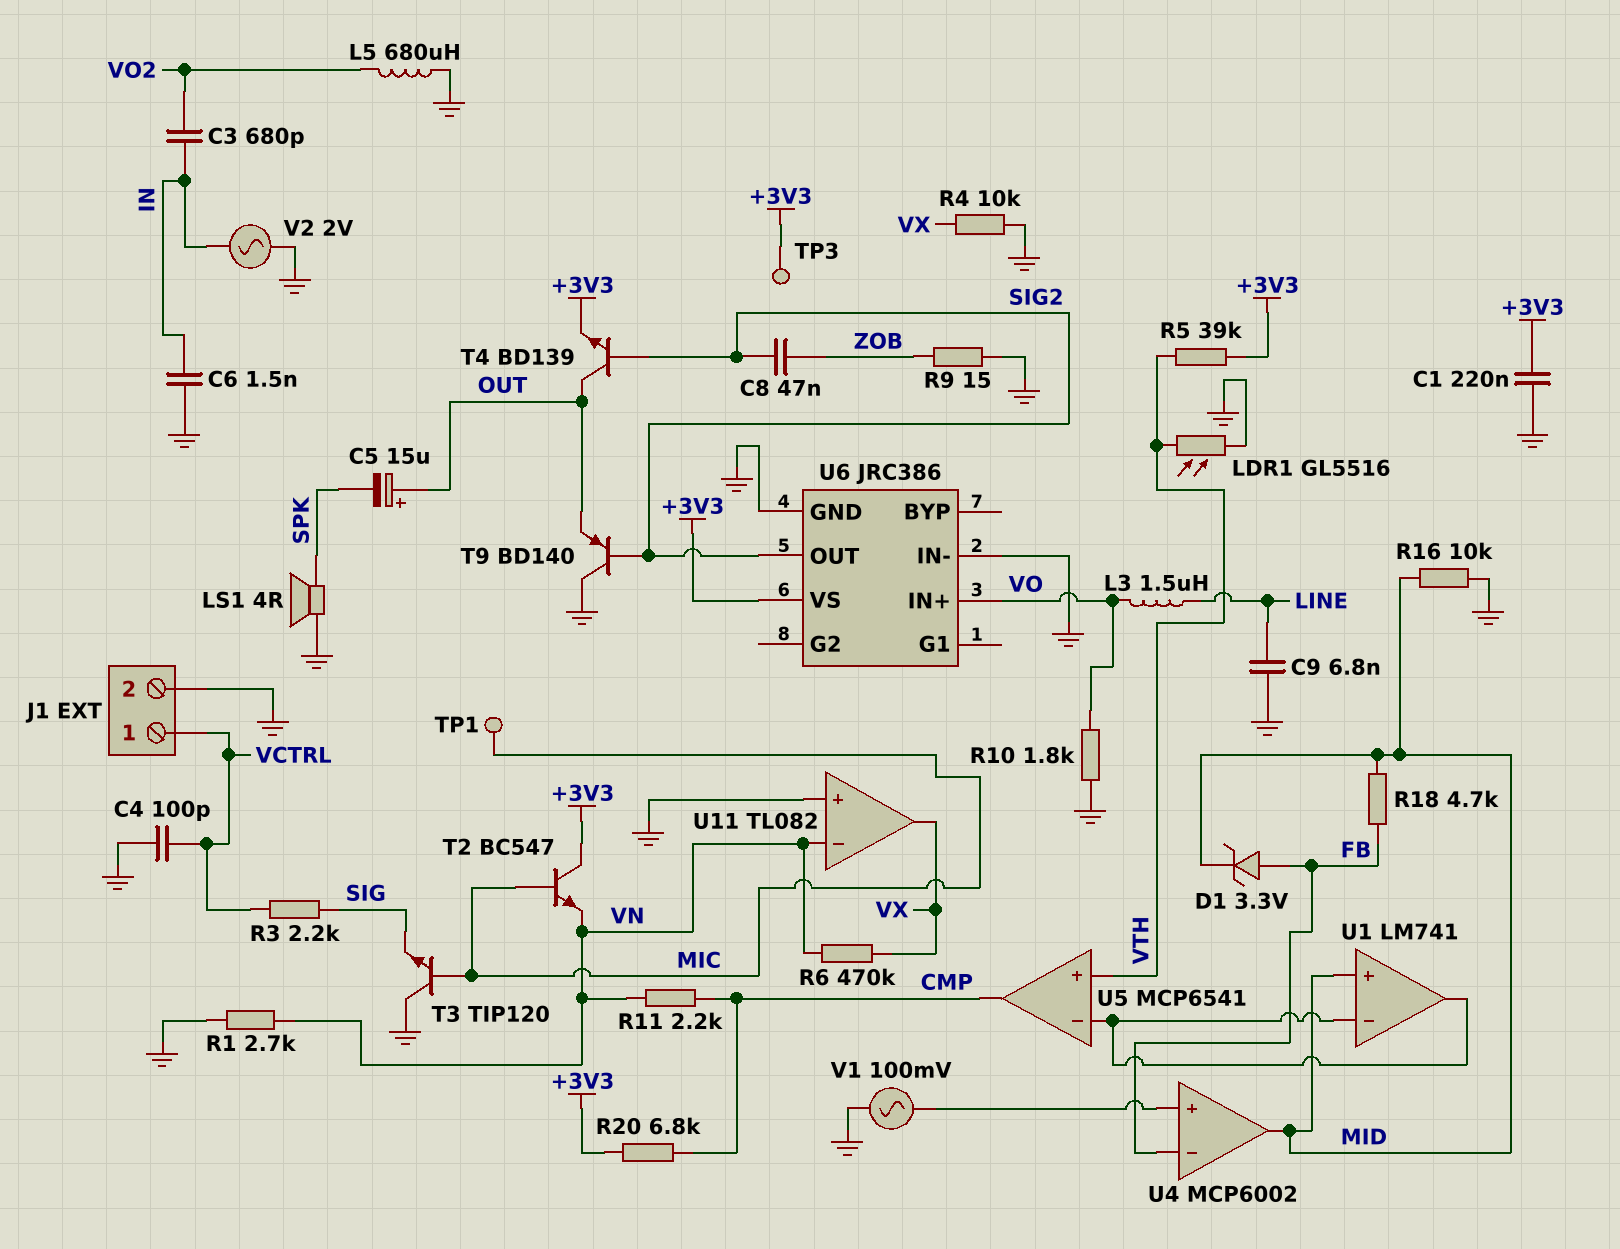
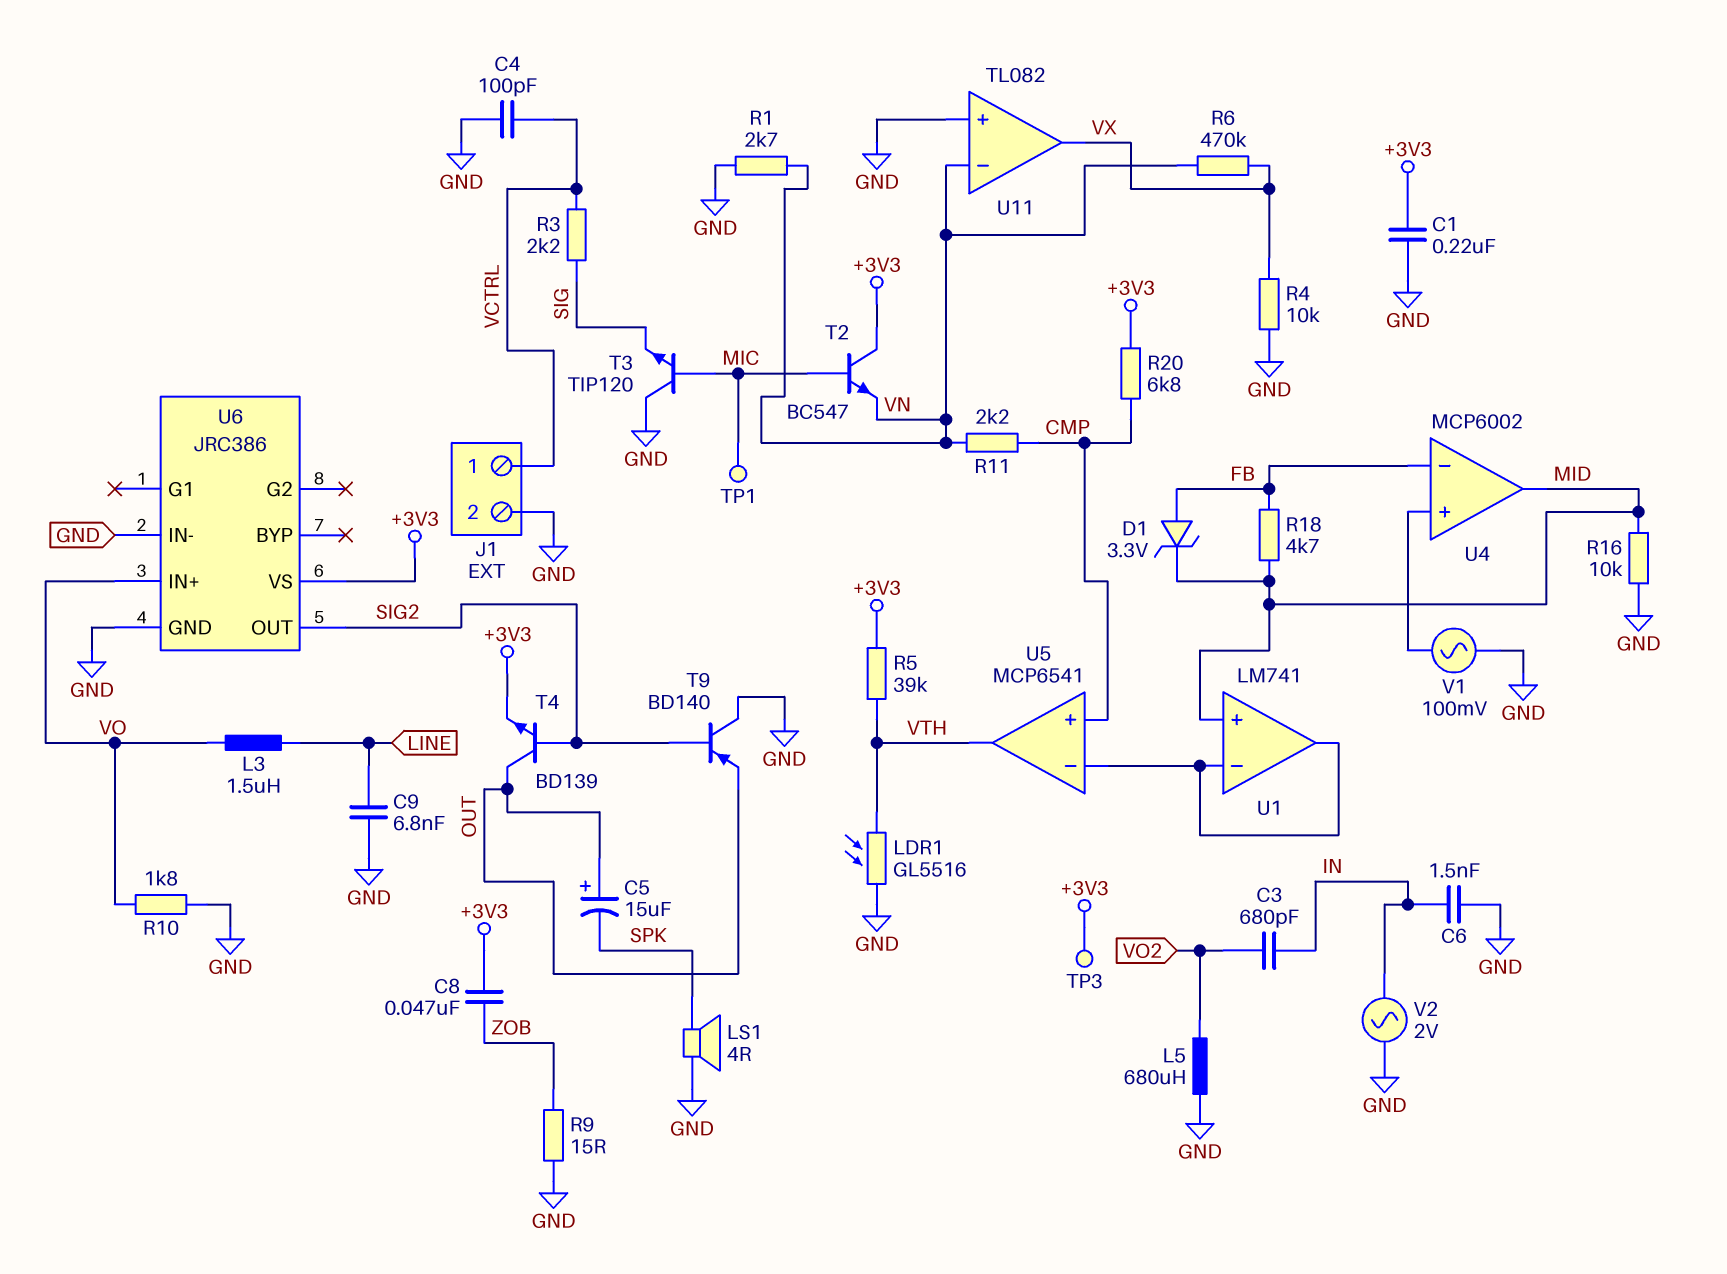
C8: 47nF (SIG2, ZOB) -> 47nF (+3V3, ZOB)
U5 pin in+: VTH -> CMP
U5 pin out: CMP -> VTH

